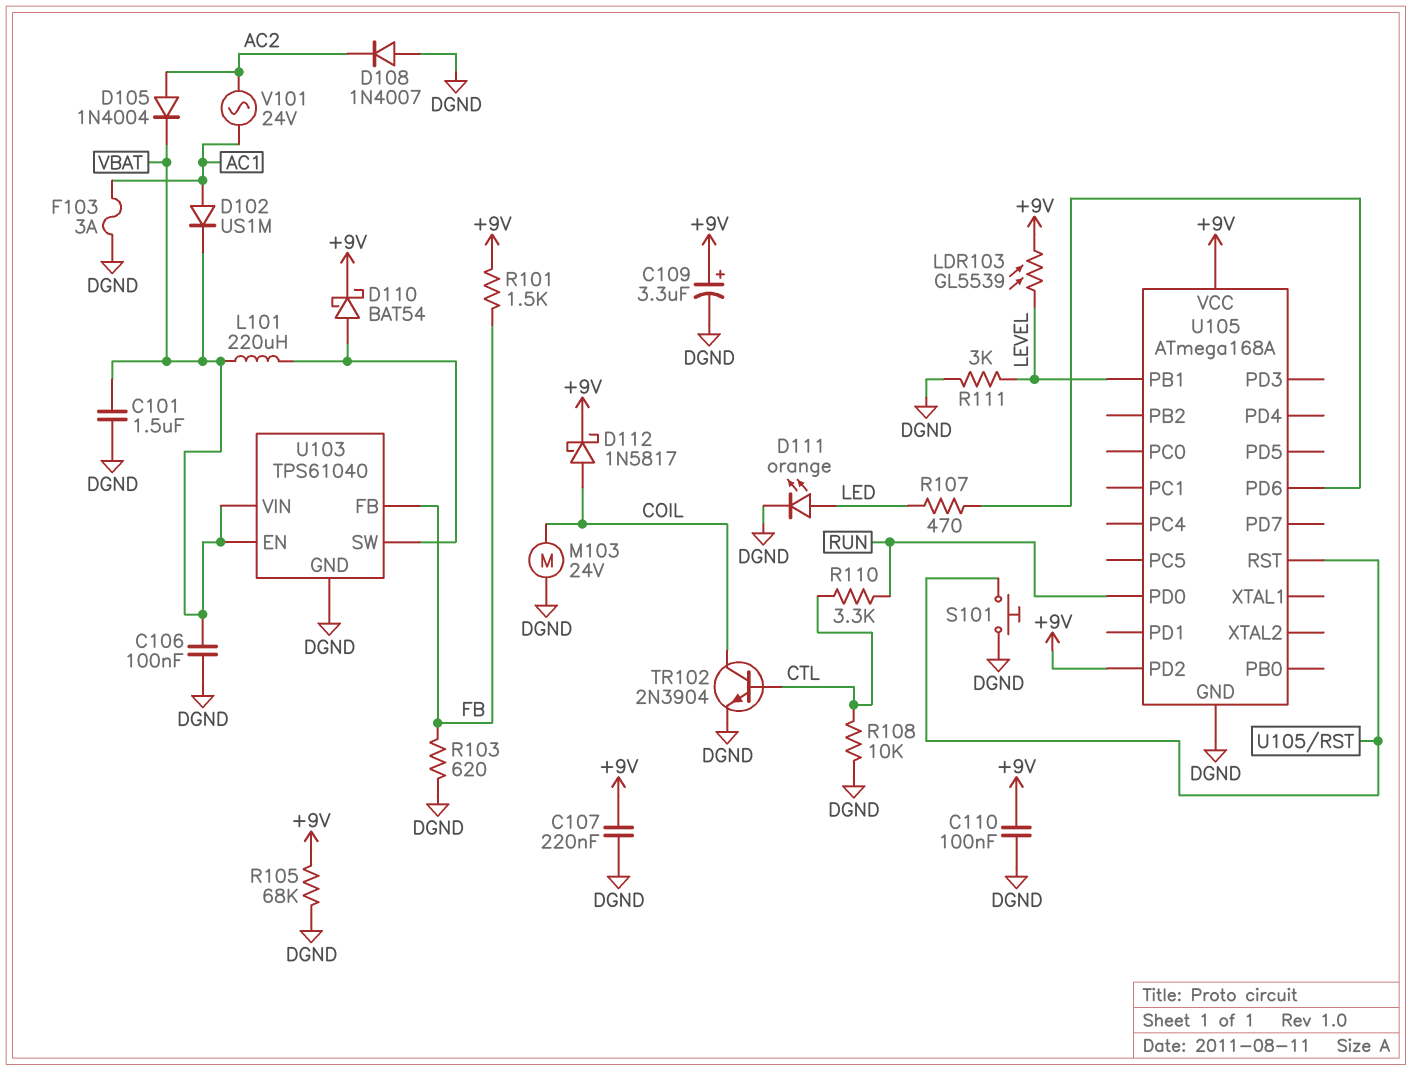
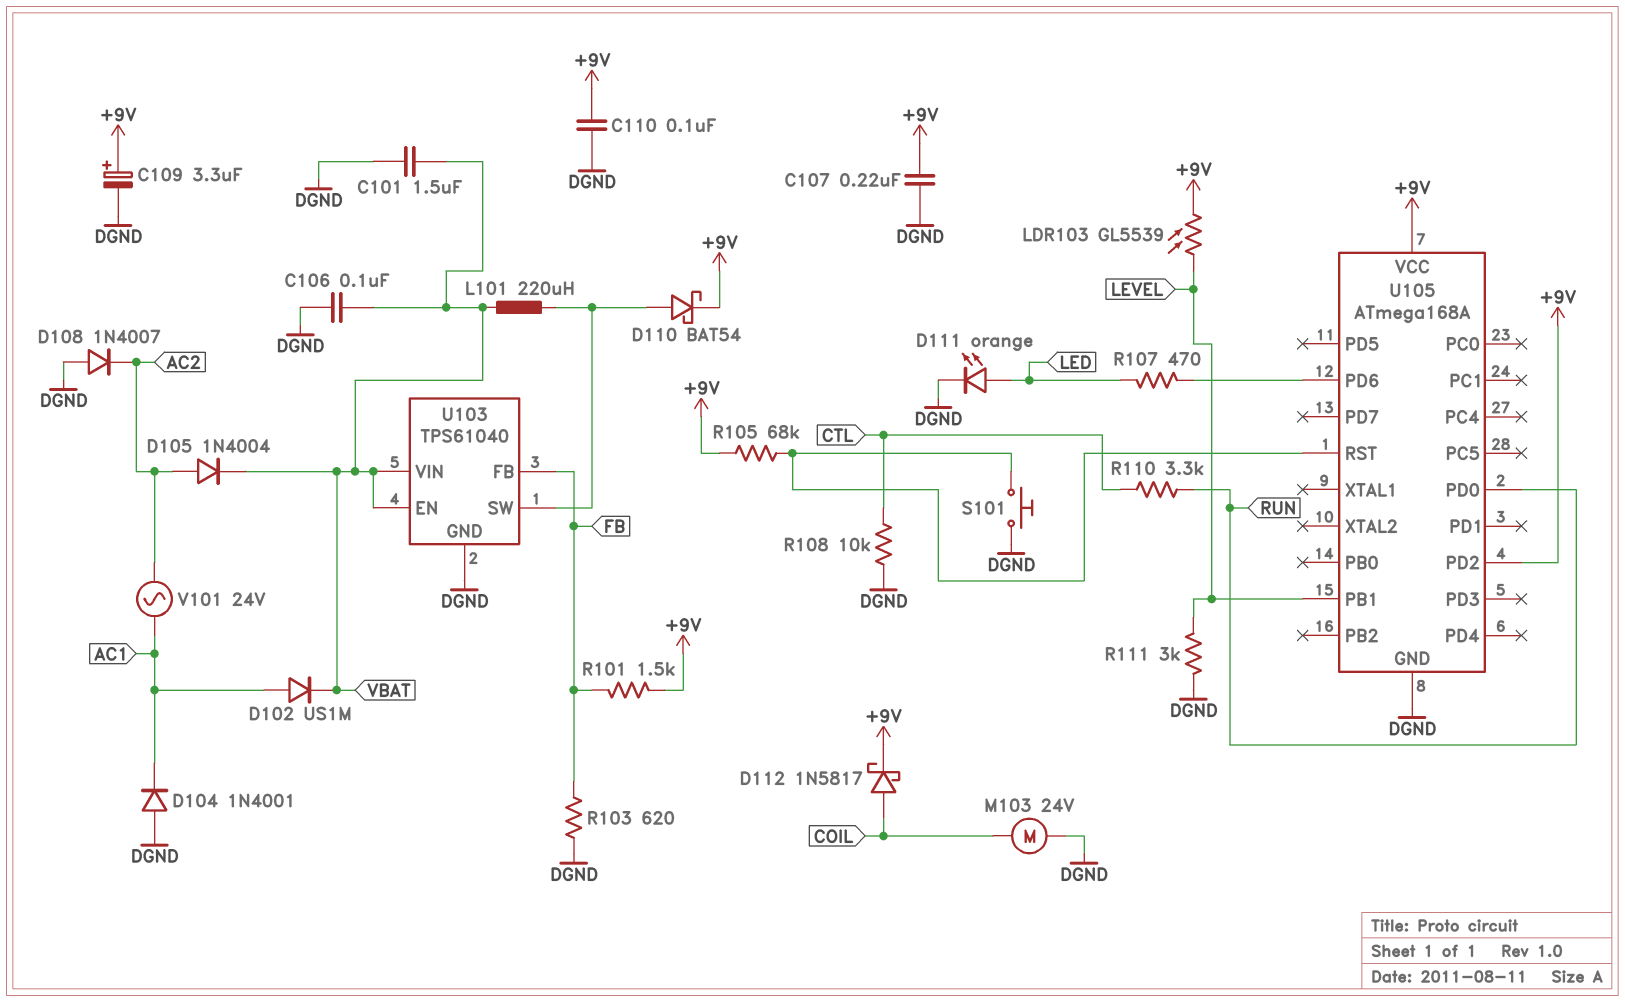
D104: none -> diode 1N4001 (A DGND, K AC1)
F103: 3A (AC1, DGND) -> none
R105: 68k (+9V, DGND) -> 68k (+9V, U105/RST)
TR102: NPN 2N3904 (B CTL, C COIL, E DGND) -> none

